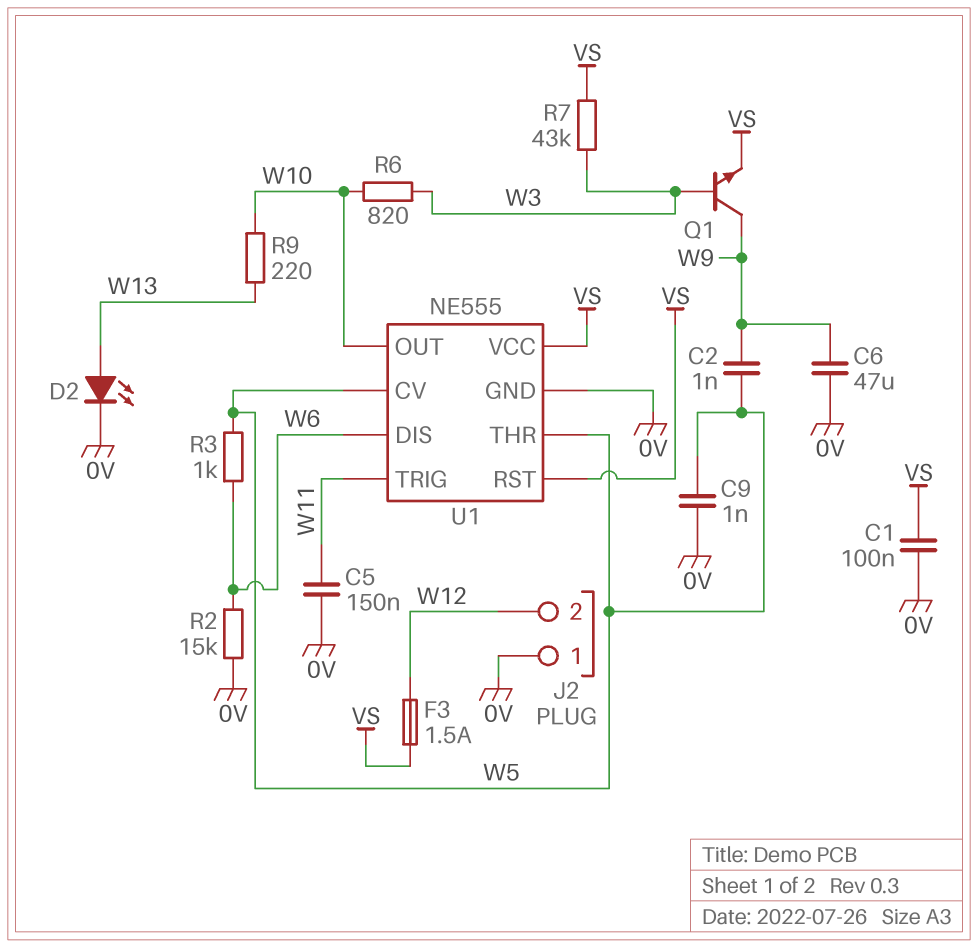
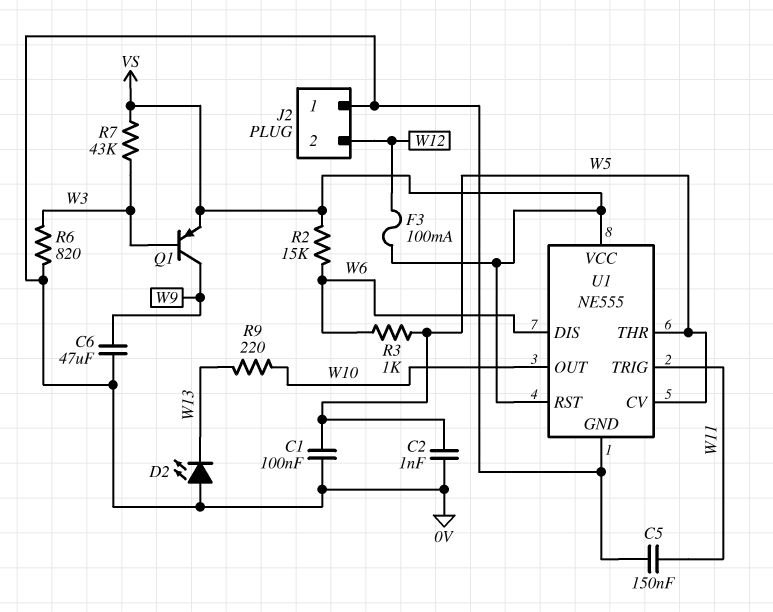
C1: 100nF (0V, VS) -> 100nF (0V, W5)
C2: 1nF (W5, W9) -> 1nF (0V, W5)
C9: 1nF (0V, W5) -> none
D2: LED (A W13, K 0V) -> LED (A 0V, K W13)
F3: 1.5A (VS, W12) -> 100mA (VS, W12)
Q1: NPN (B W3, C W9, E VS) -> PNP (B W3, C W9, E VS)
R2: 15k (0V, W6) -> 15k (VS, W6)
R6: 820 (W3, W10) -> 820 (0V, W3)

